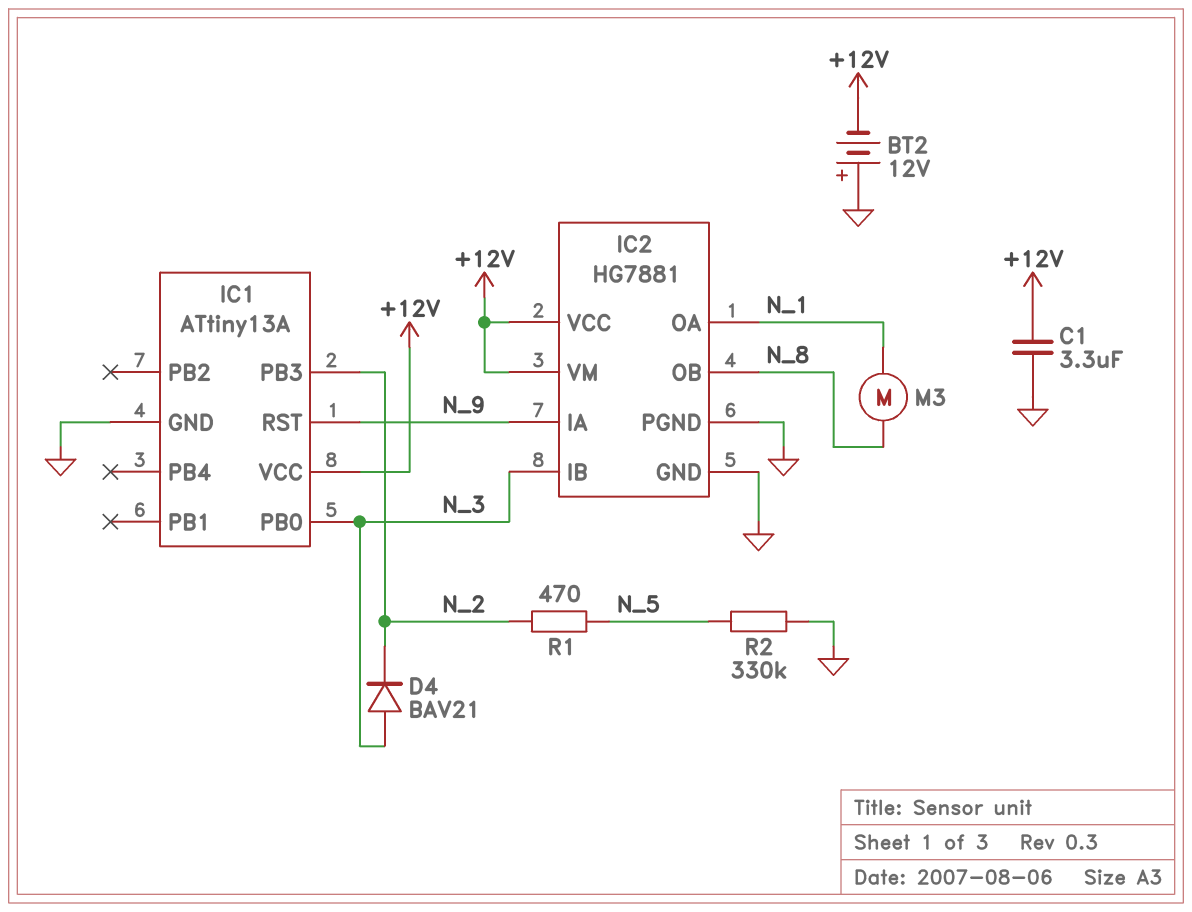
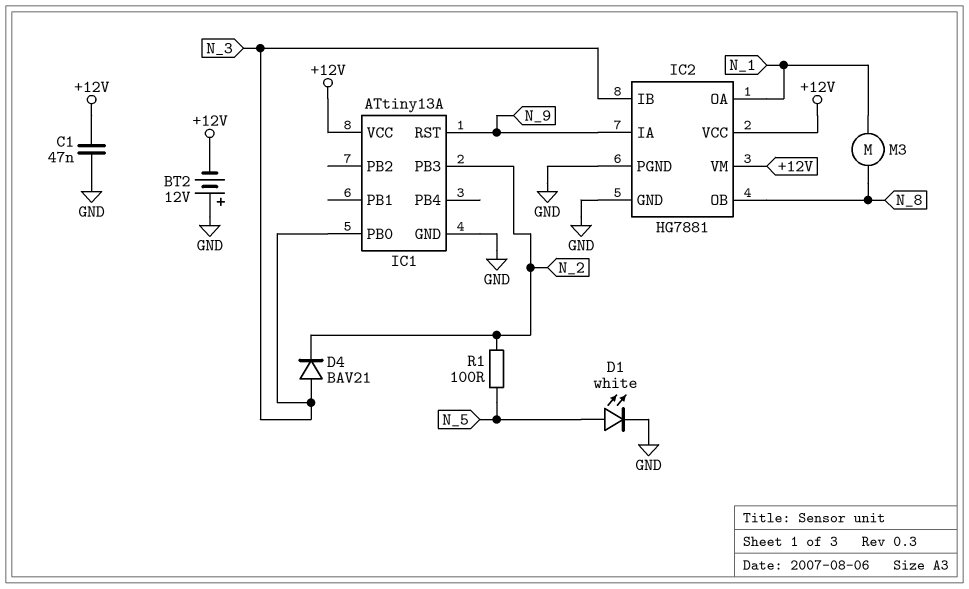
C1: 3.3uF (+12V, GND) -> 47nF (+12V, GND)
D1: none -> LED white (A N_5, K GND)
R1: 470 (N_2, N_5) -> 100 (N_2, N_5)
R2: 330k (GND, N_5) -> none

